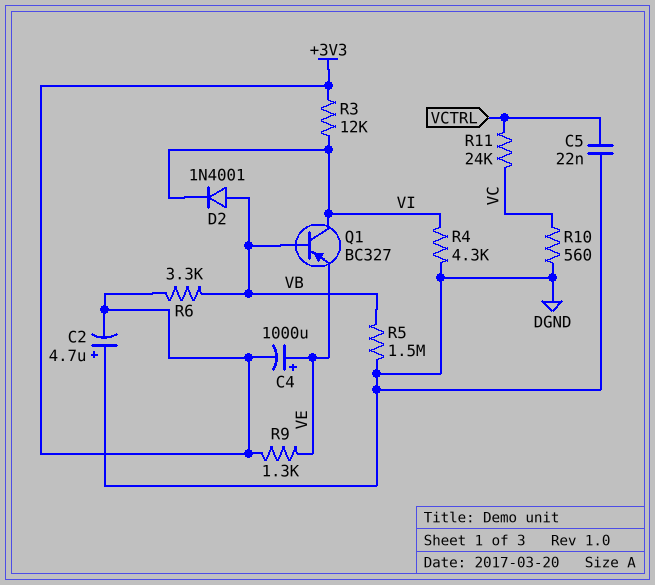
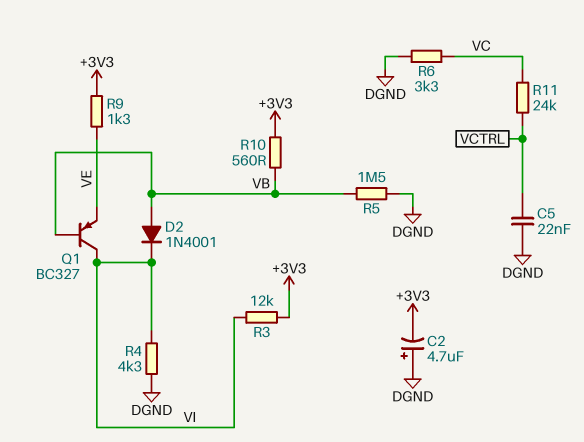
C4: 1000uF (plus VE, minus +3V3) -> none
R6: 3.3k (+3V3, VB) -> 3.3k (DGND, VC)
R10: 560 (DGND, VC) -> 560 (+3V3, VB)

